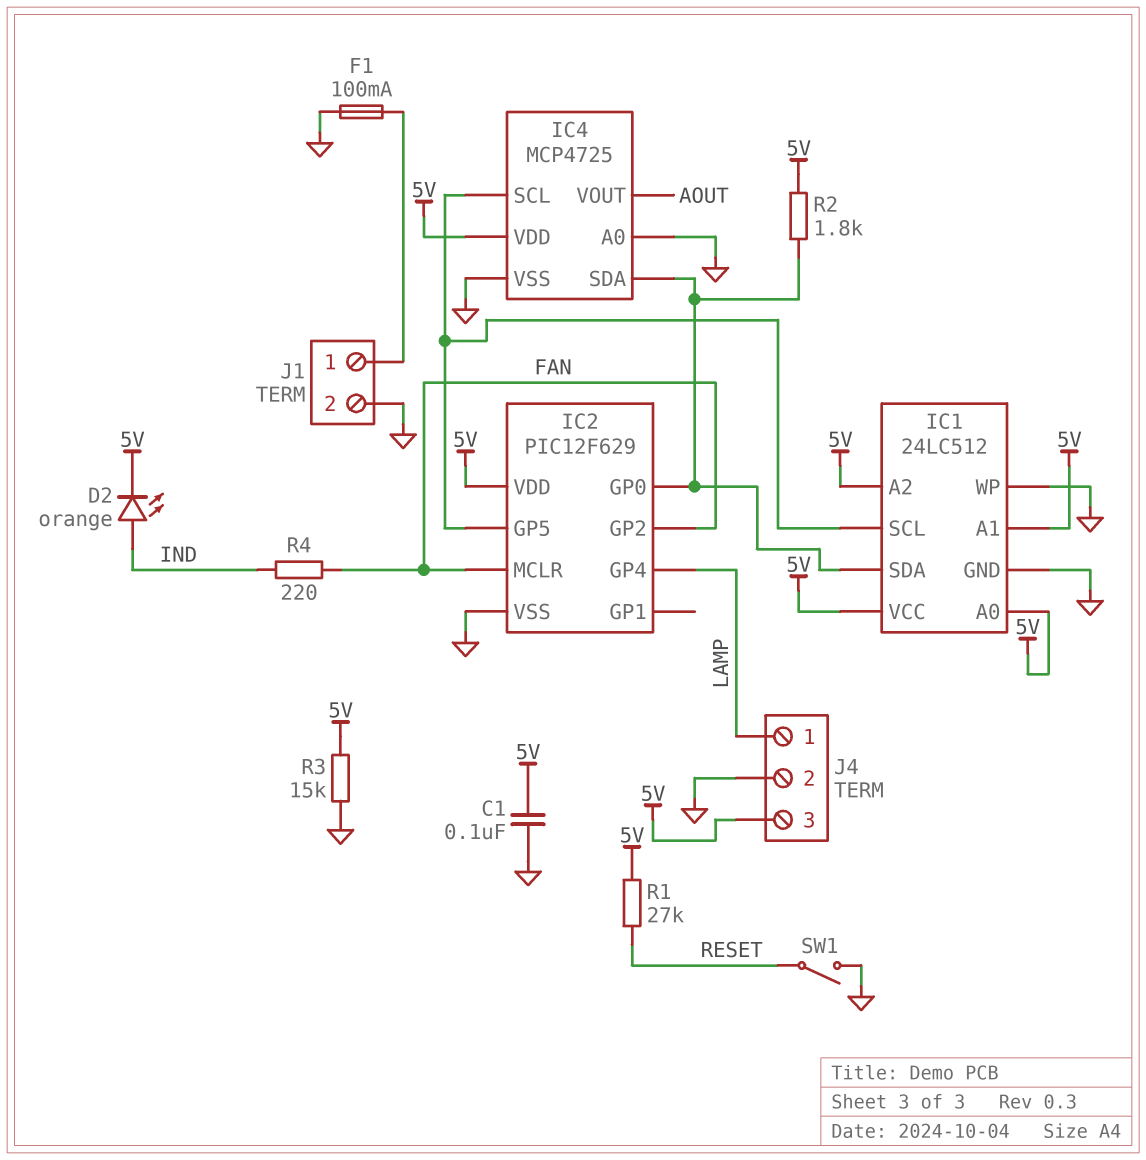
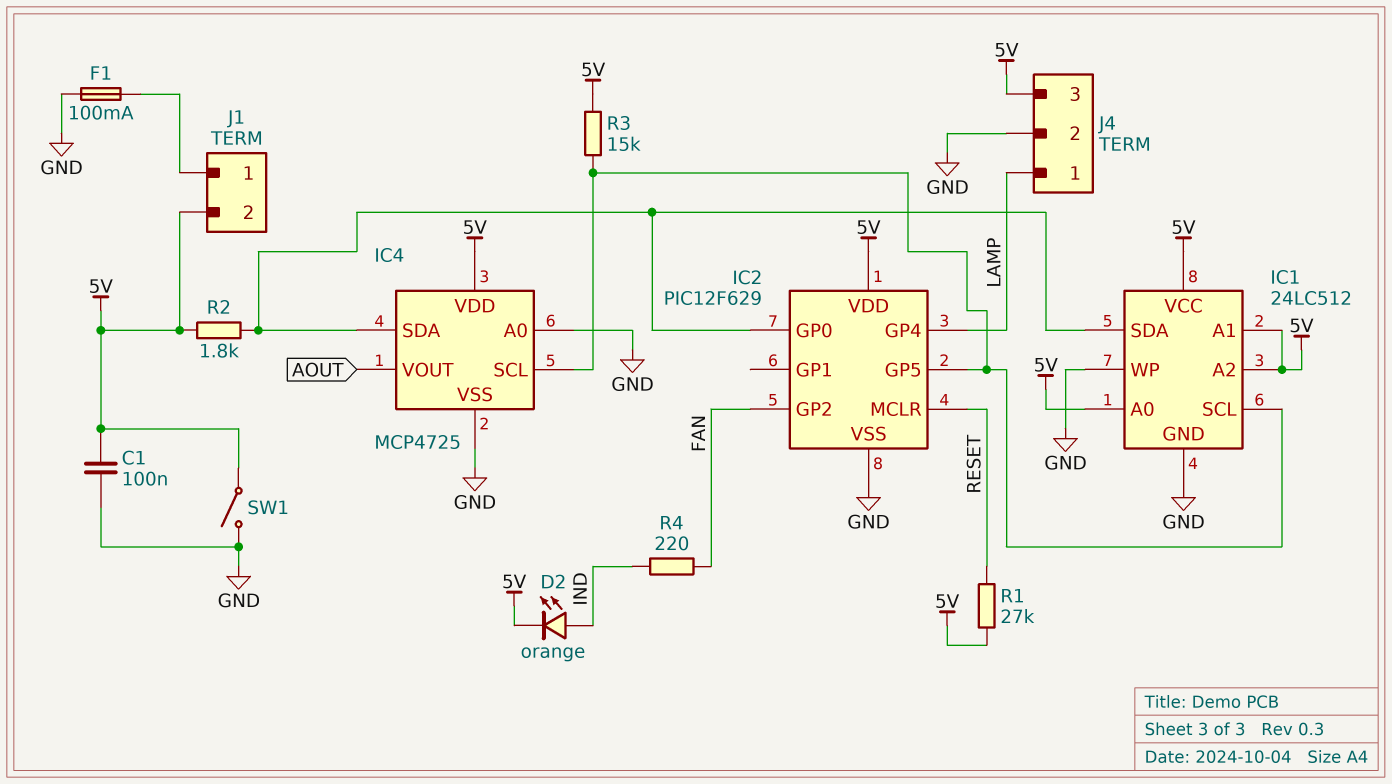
IC2 pin MCLR: FAN -> RESET
J1 pin 2: GND -> 5V
R3: 15k (5V, GND) -> 15k (5V, IC1/SCL)
SW1: switch (GND, RESET) -> switch (5V, GND)

